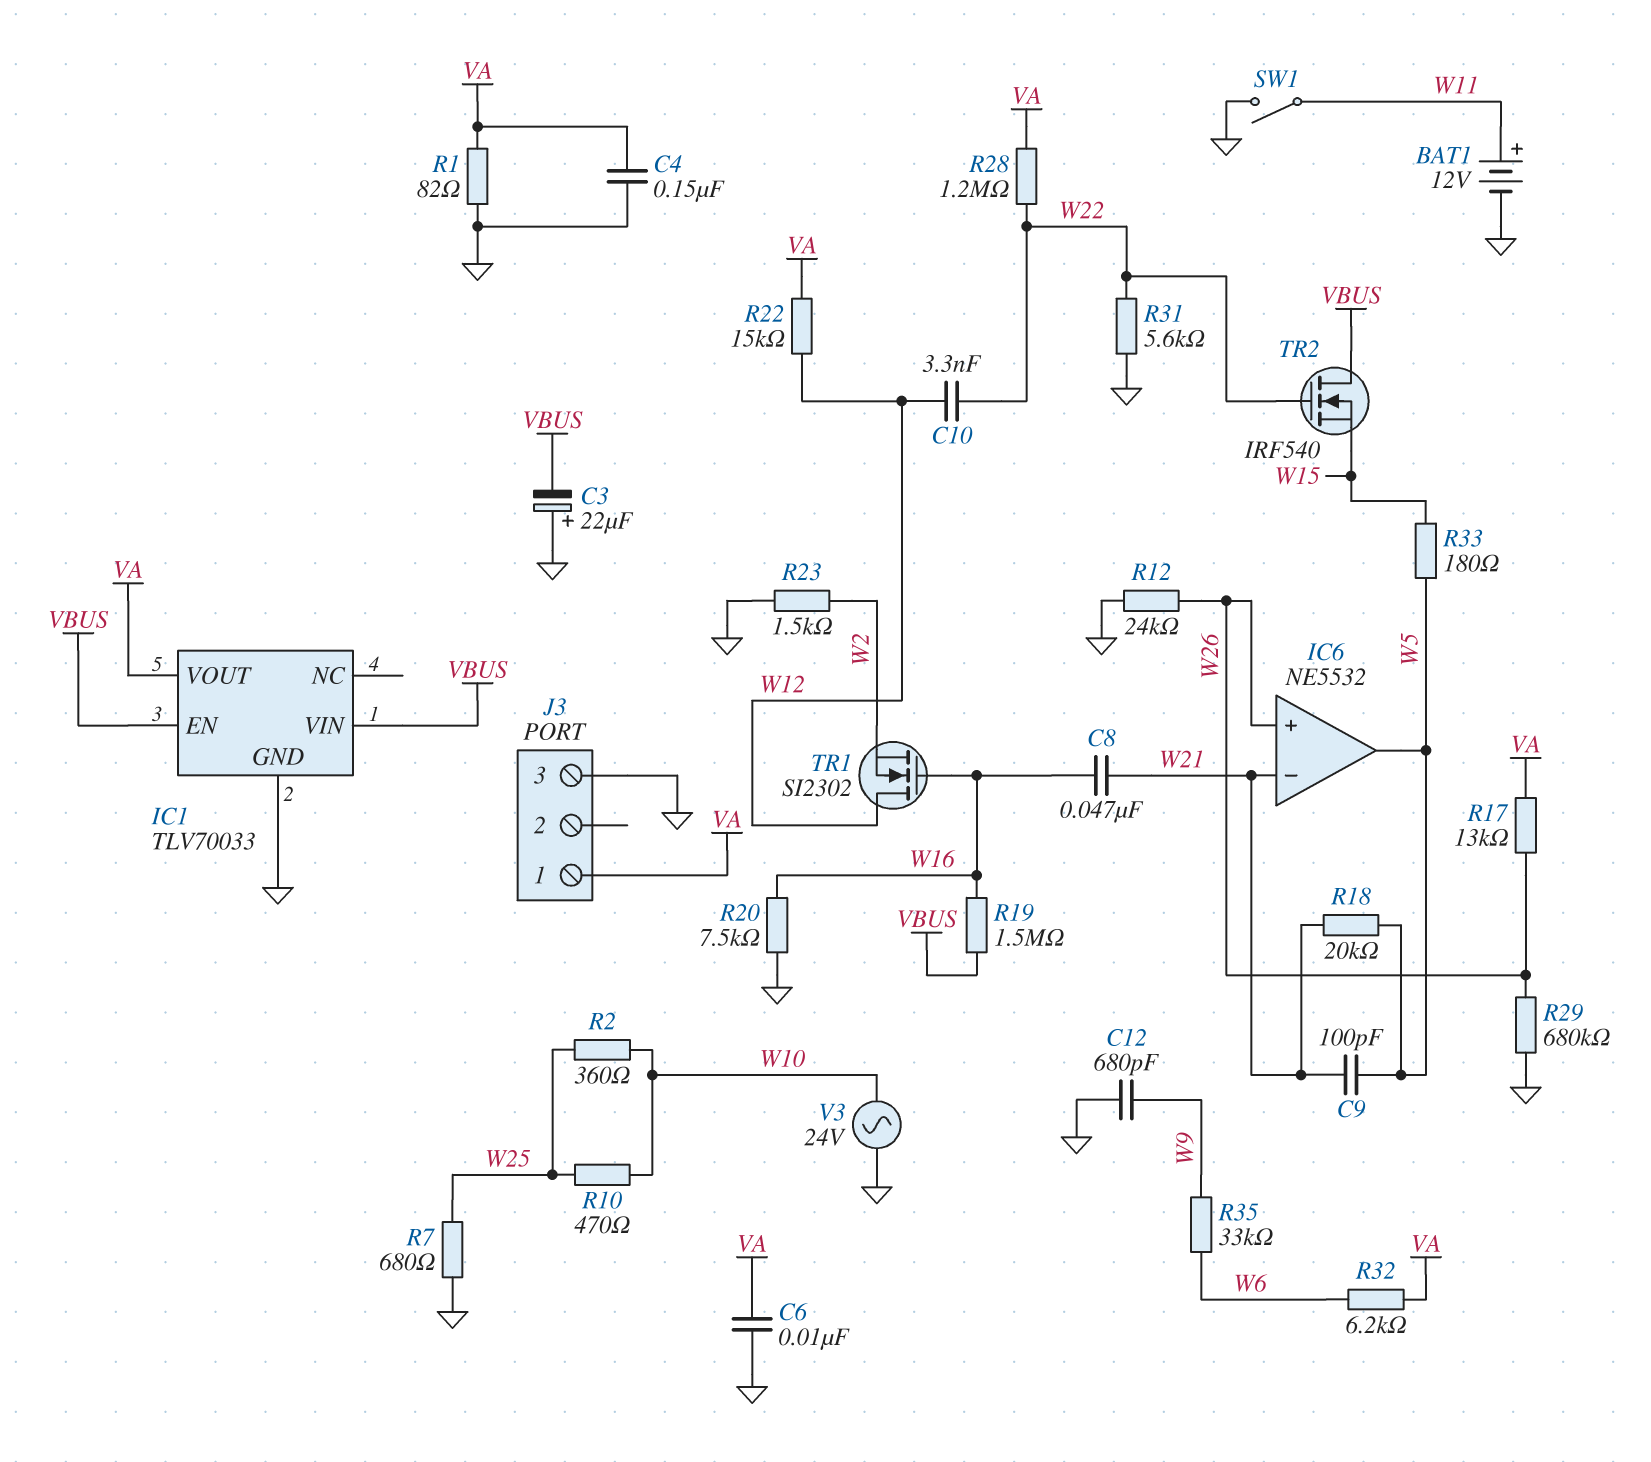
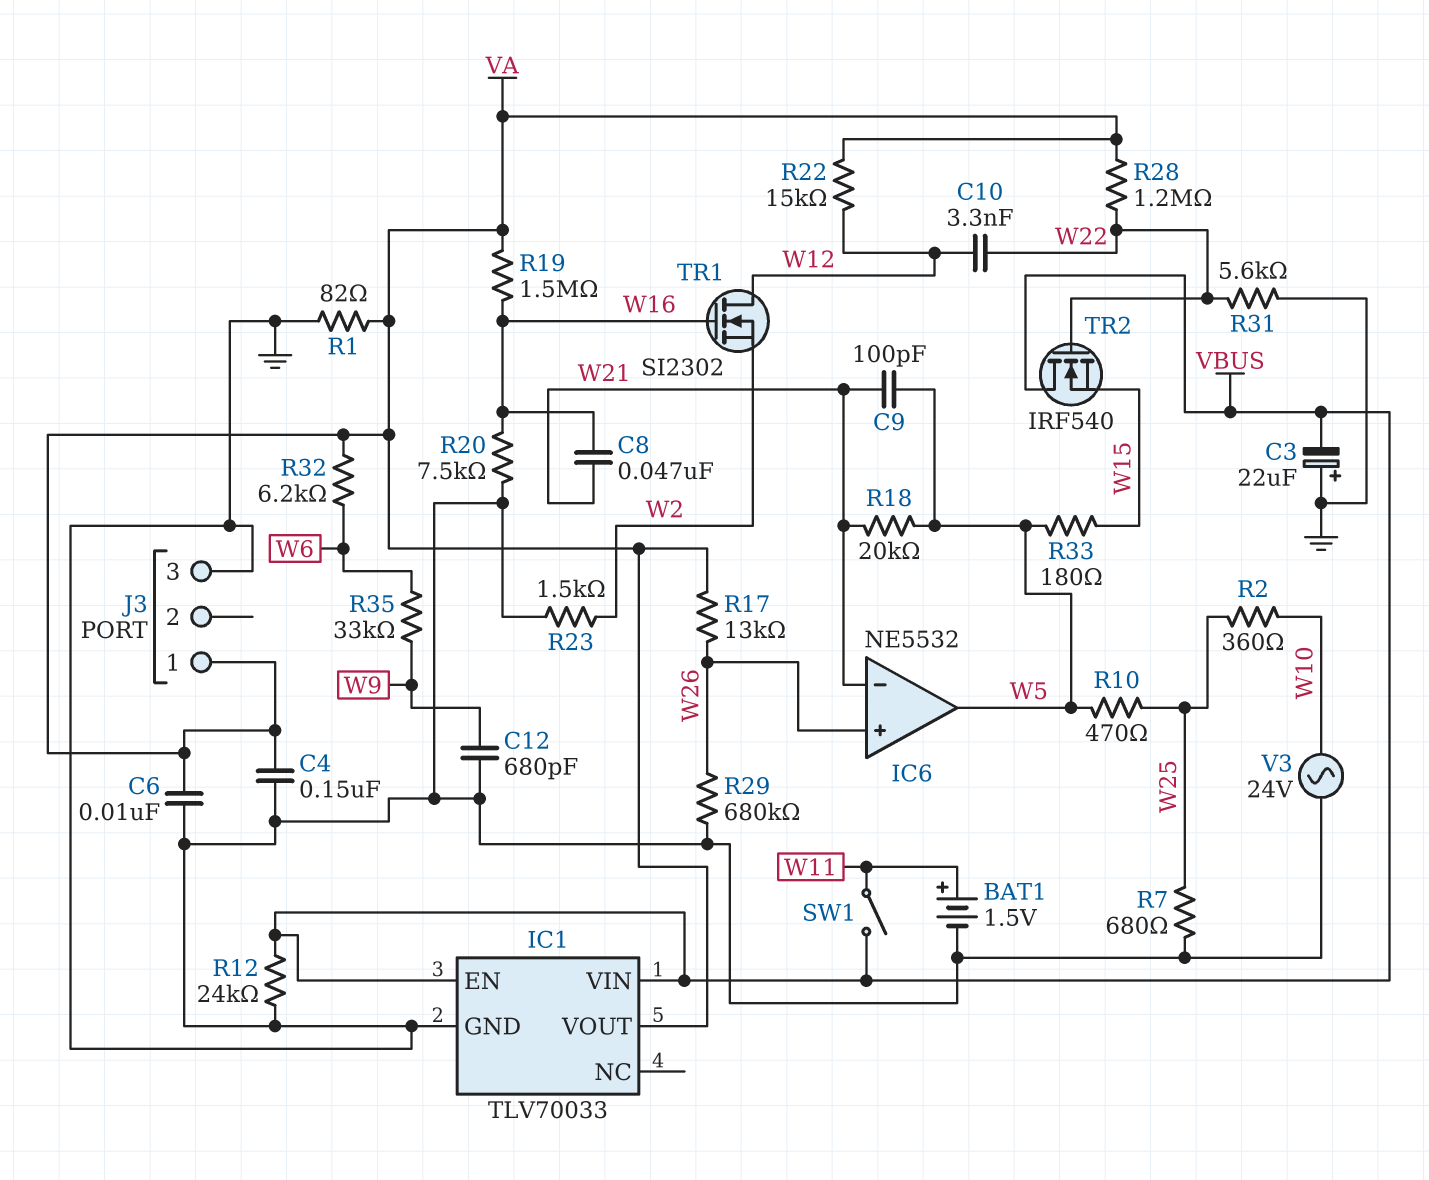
BAT1: 12V (plus W11, minus GND) -> 1.5V (plus W11, minus GND)
R10: 470 (W10, W25) -> 470 (W5, W25)
R12: 24k (GND, W26) -> 24k (GND, VBUS)
R19: 1.5M (VBUS, W16) -> 1.5M (VA, W16)
SW1: switch (GND, W11) -> switch (VBUS, W11)

